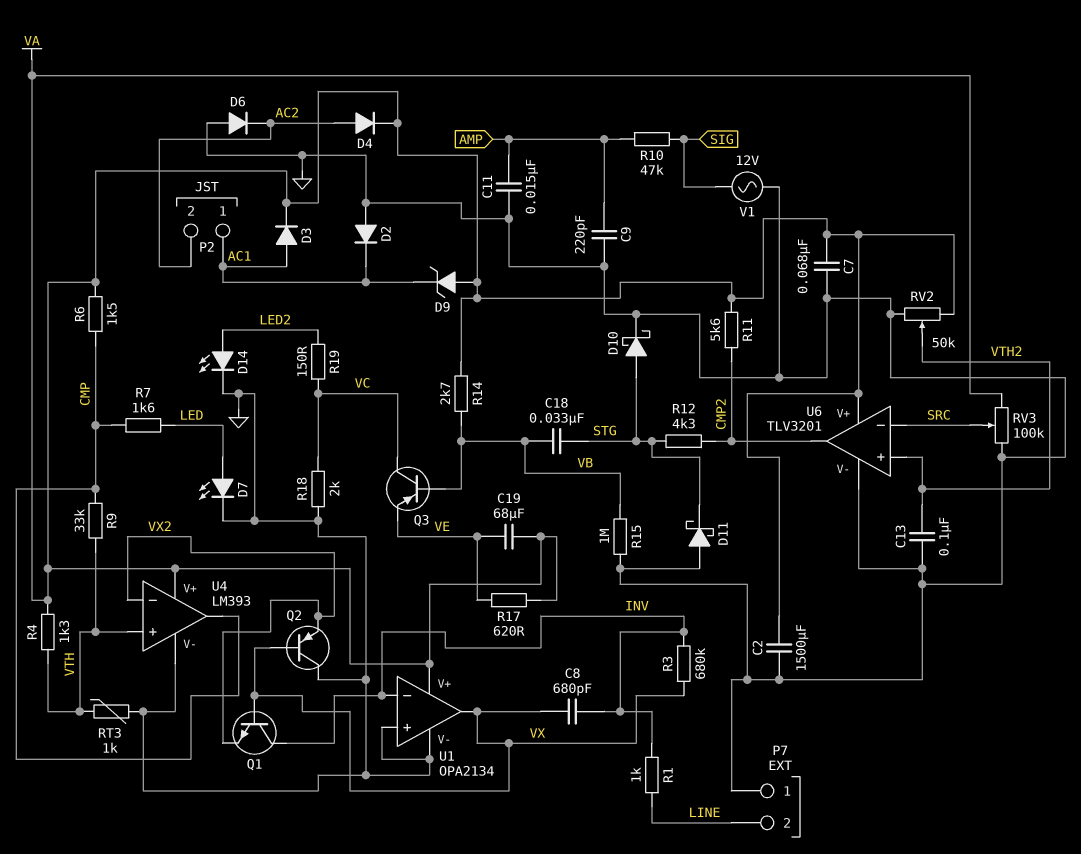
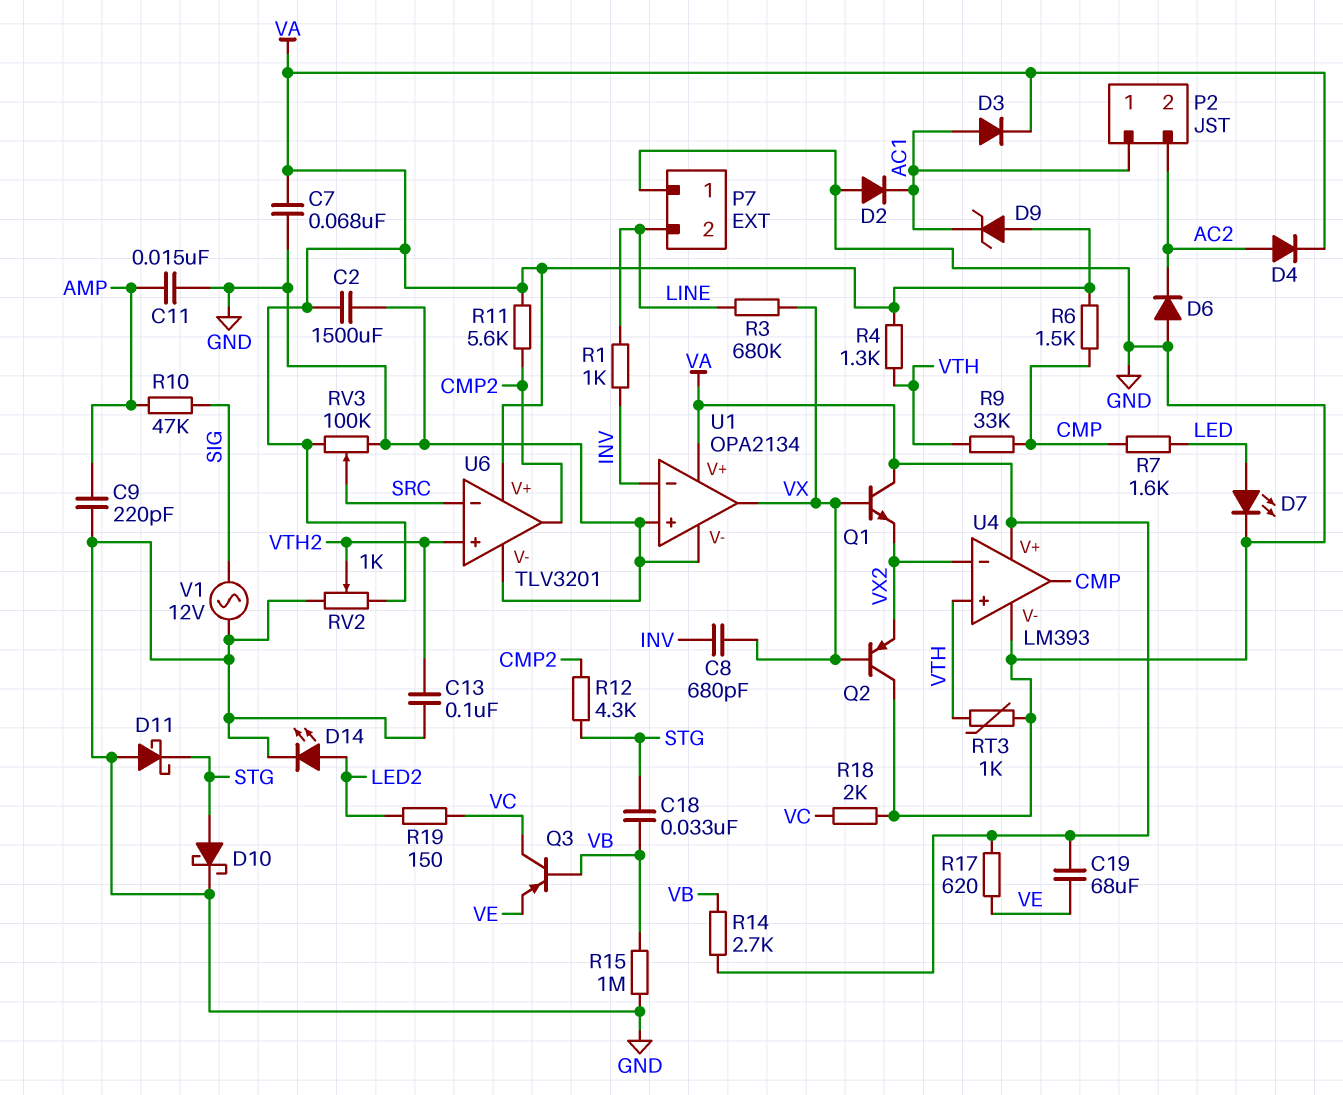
Q1: NPN (B VX, C INV, E VX2) -> NPN (B VX, C VA, E VX2)
R3: 680k (INV, VX) -> 680k (LINE, VX)
RV2: 50k (GND, VA, wiper VTH2) -> 1k (GND, VA, wiper VTH2)

